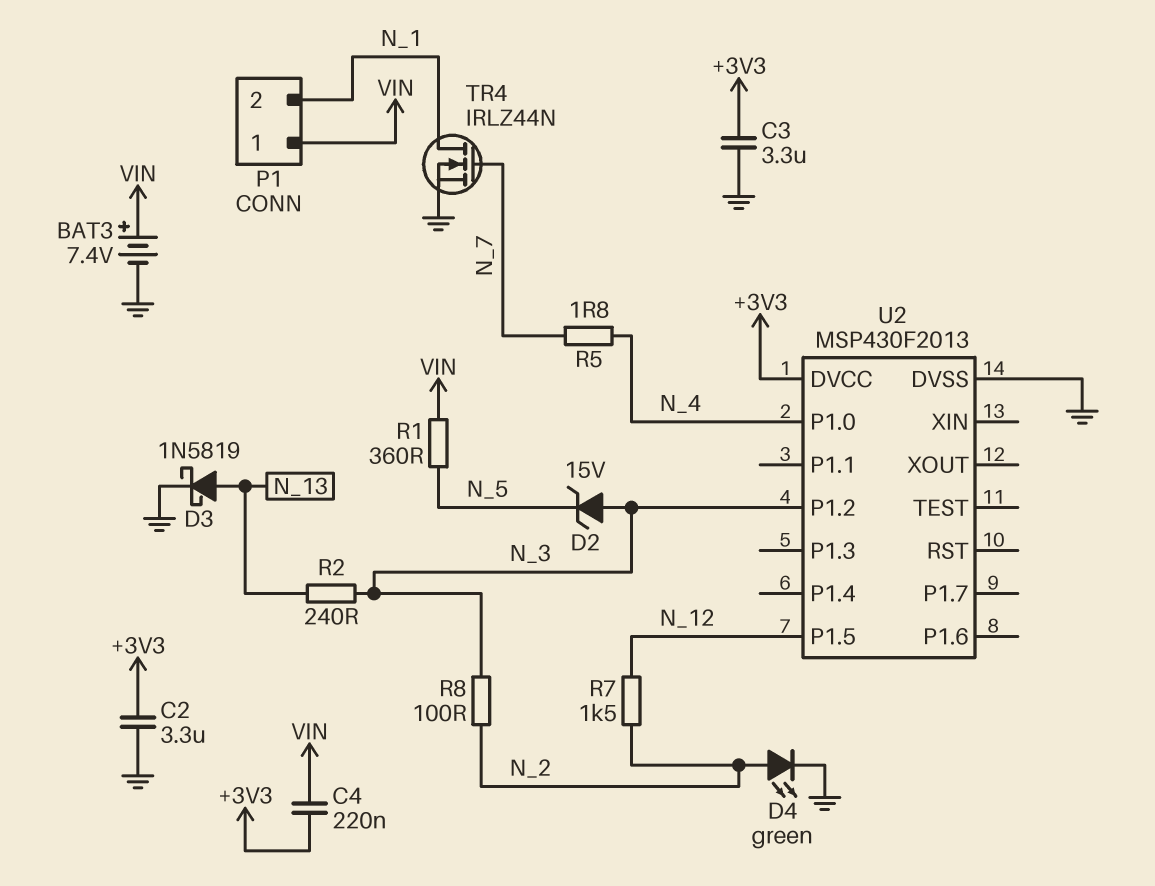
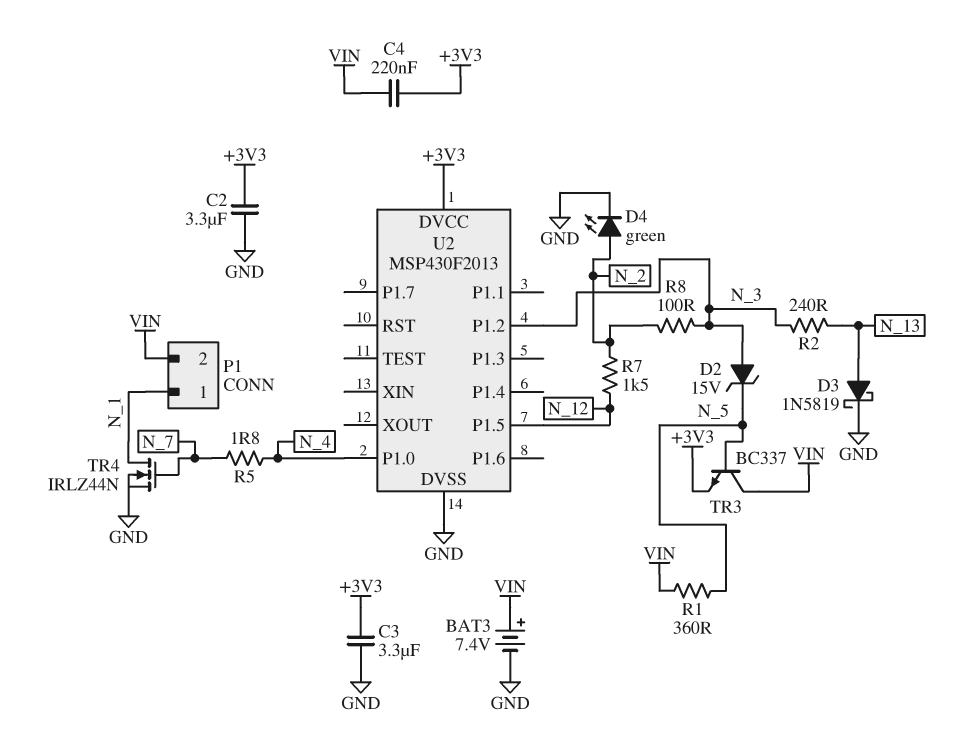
P1 pin 1: VIN -> N_1
P1 pin 2: N_1 -> VIN
TR3: none -> NPN BC337 (B N_5, C VIN, E +3V3)

